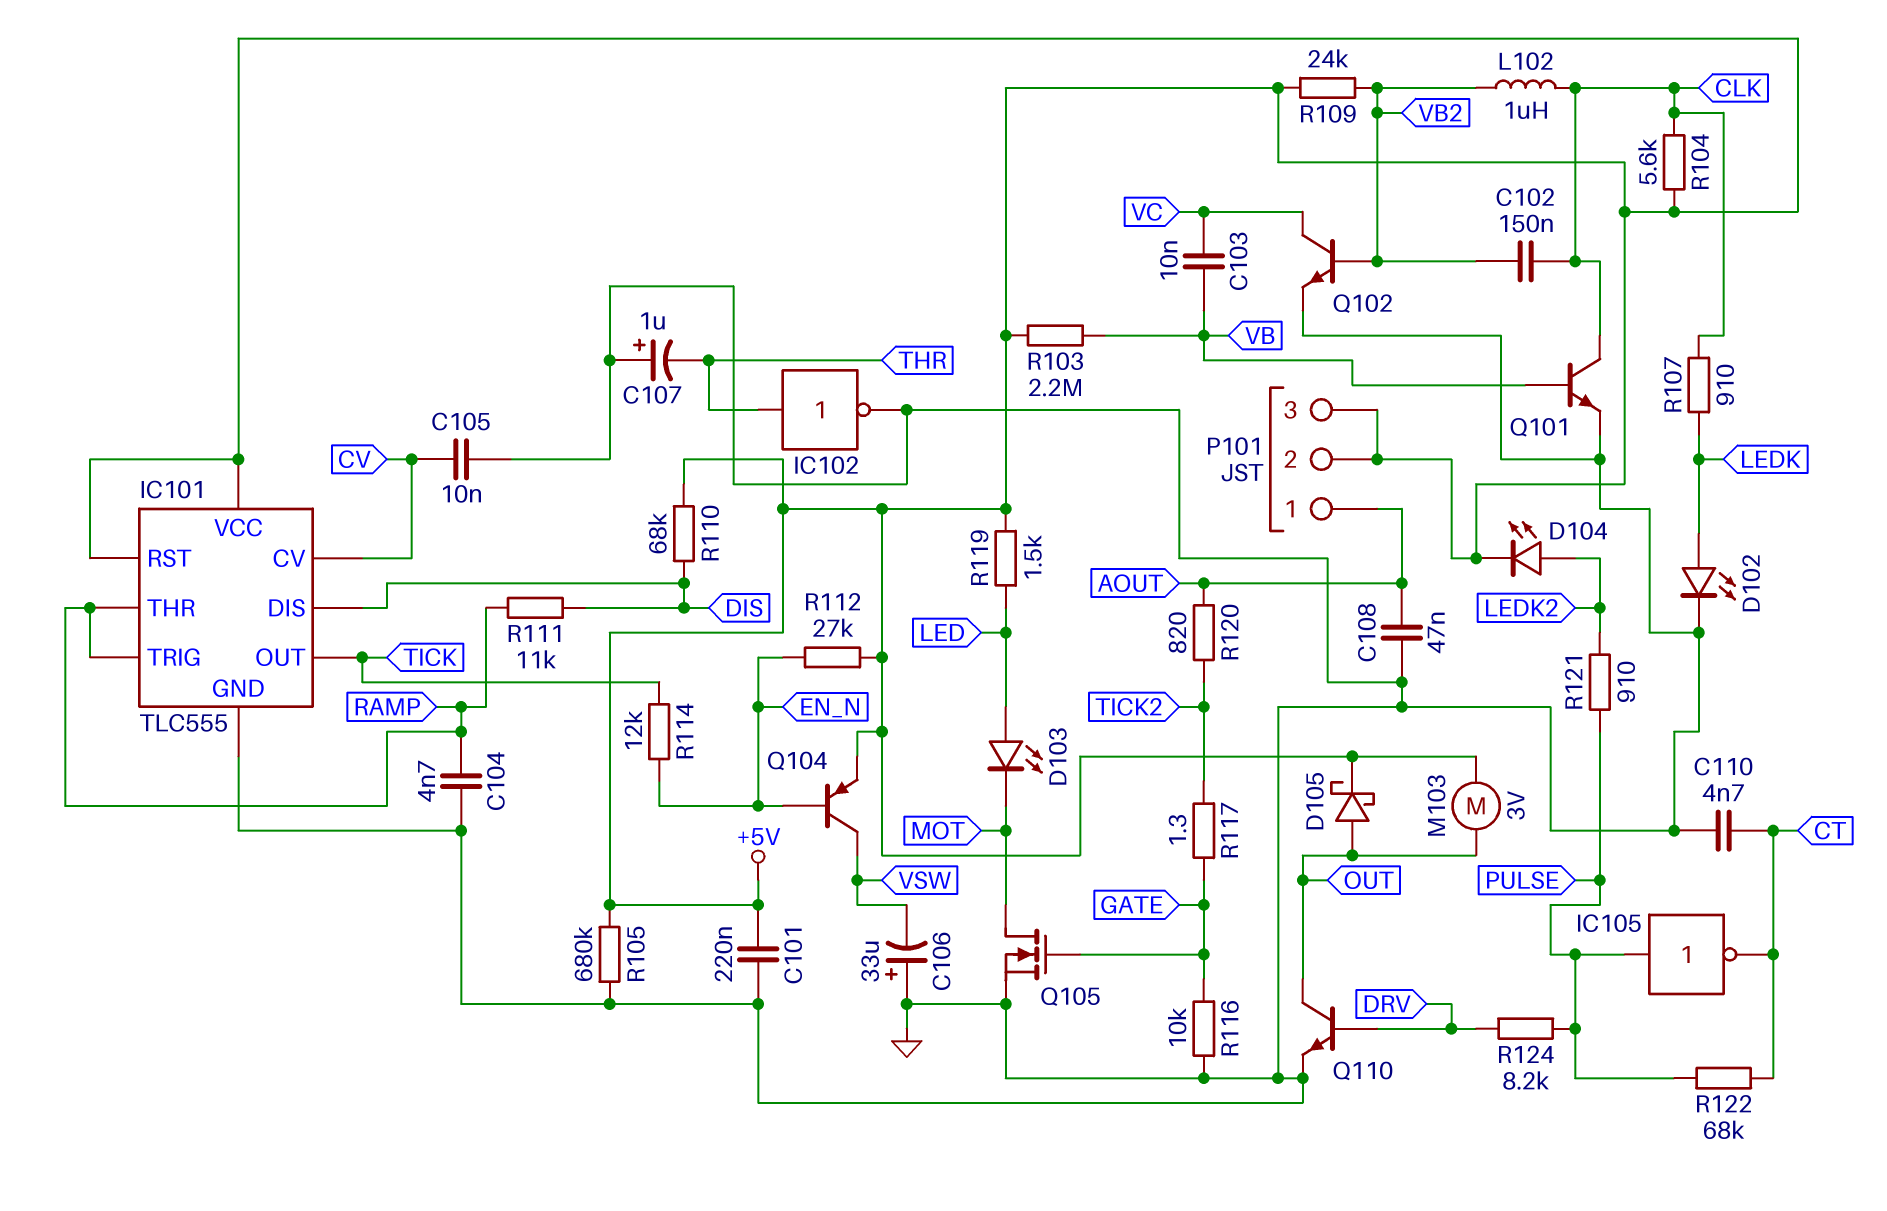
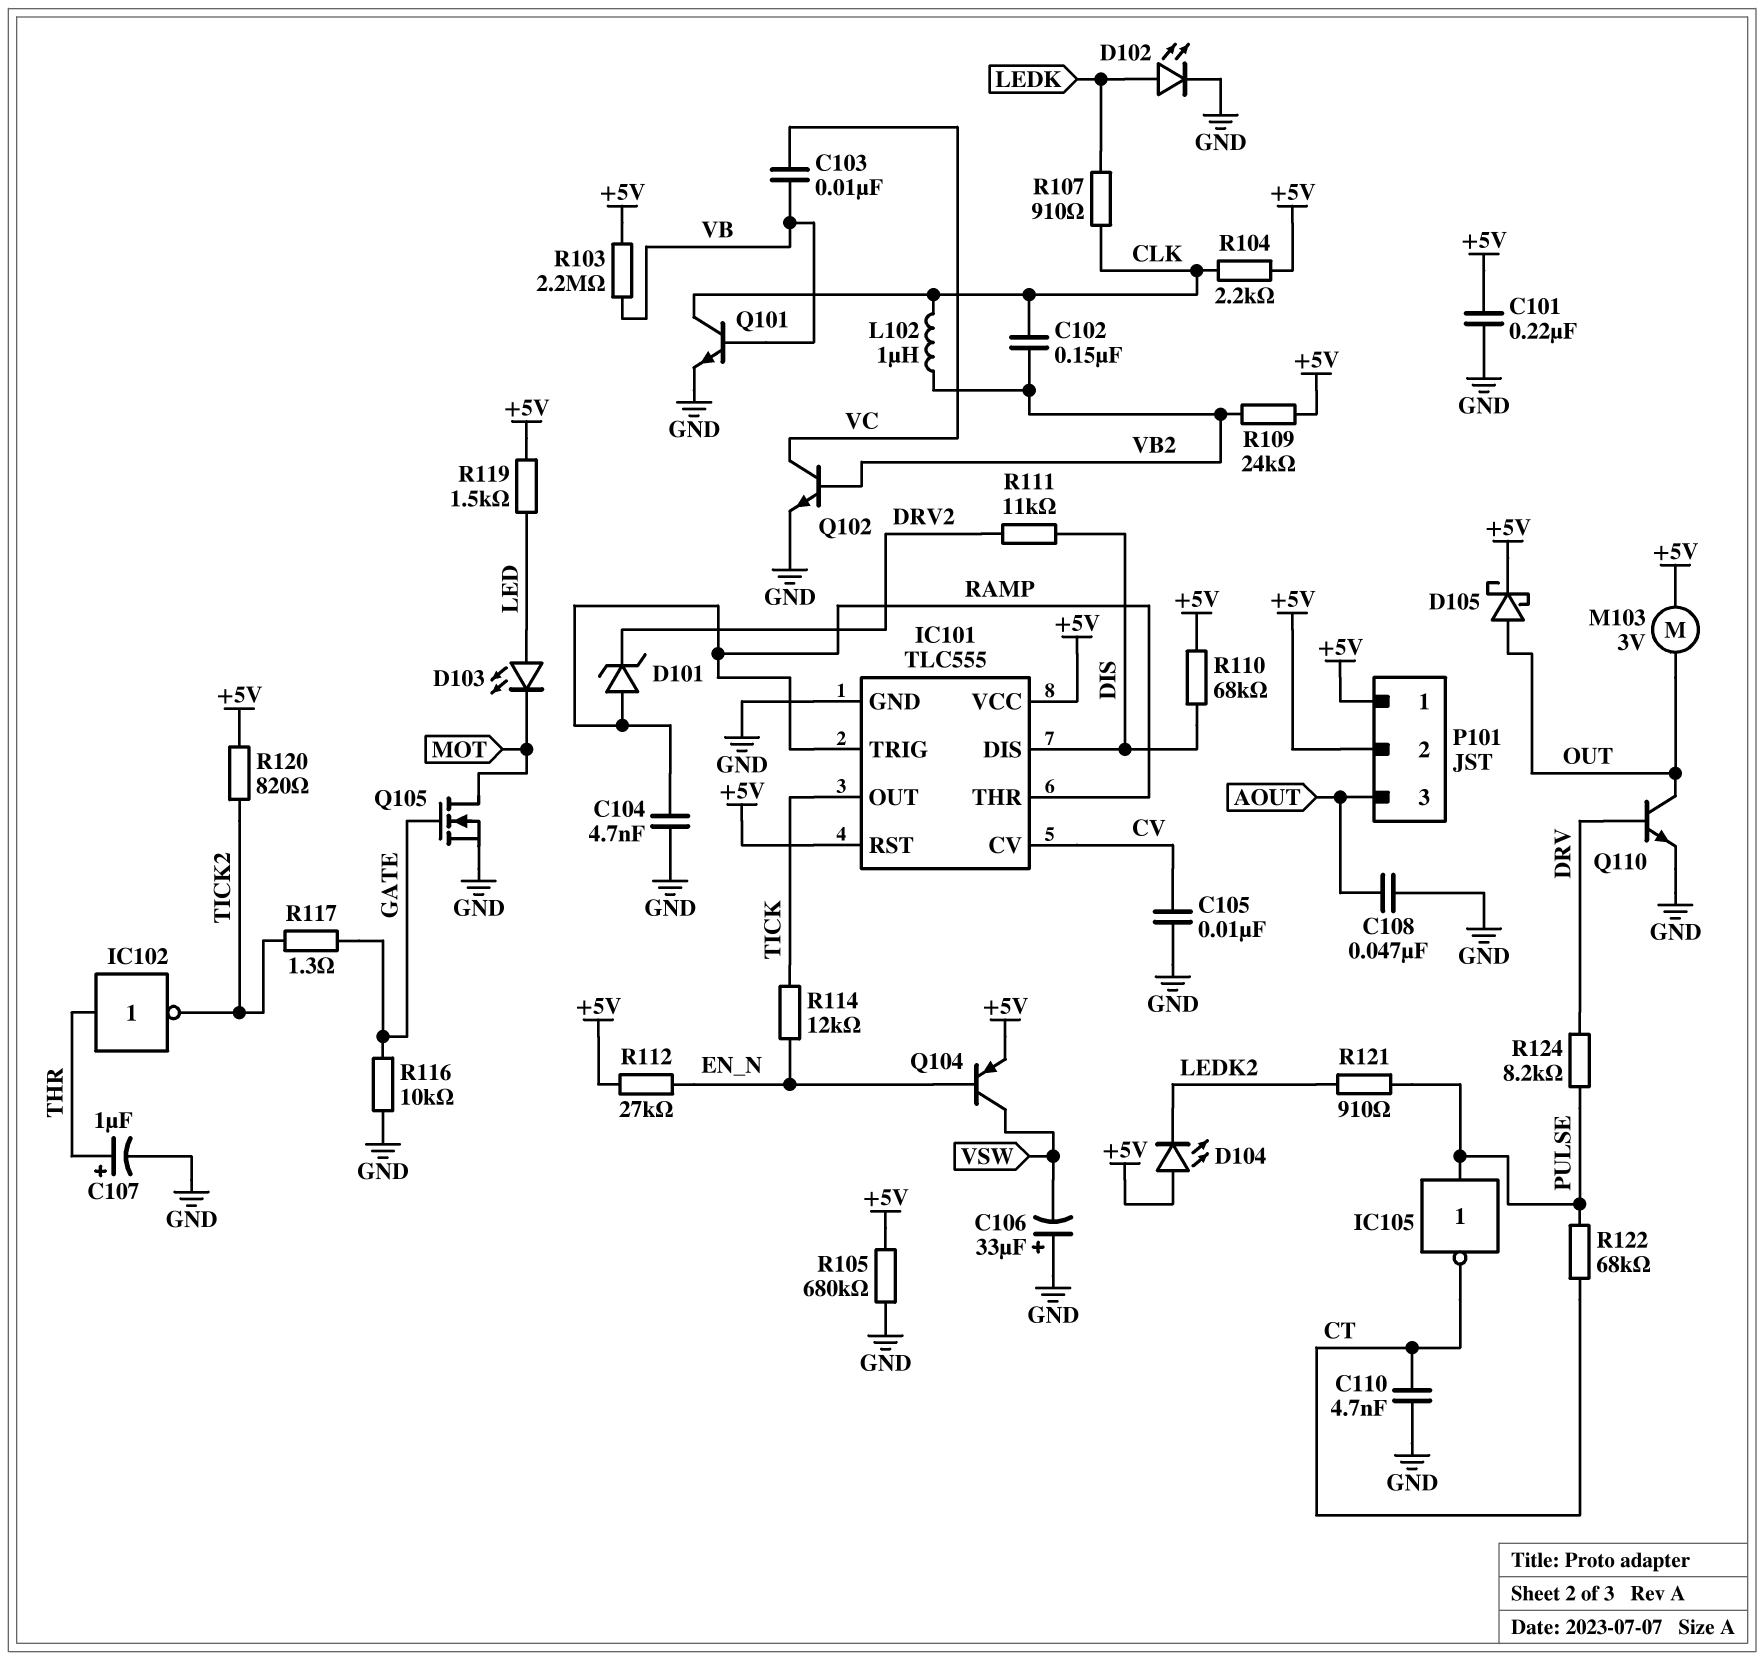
C107: 1uF (plus GND, minus THR) -> 1uF (plus THR, minus GND)
D101: none -> zener (A RAMP, K DRV2)
D104: LED (A LEDK2, K +5V) -> LED (A +5V, K LEDK2)
IC102: NOT (in THR, out GND) -> NOT (in THR, out TICK2)
P101 pin 1: AOUT -> +5V
P101 pin 3: +5V -> AOUT
R104: 5.6k (+5V, CLK) -> 2.2k (+5V, CLK)
R111: 11k (DIS, RAMP) -> 11k (DIS, DRV2)
R120: 820 (AOUT, TICK2) -> 820 (+5V, TICK2)

